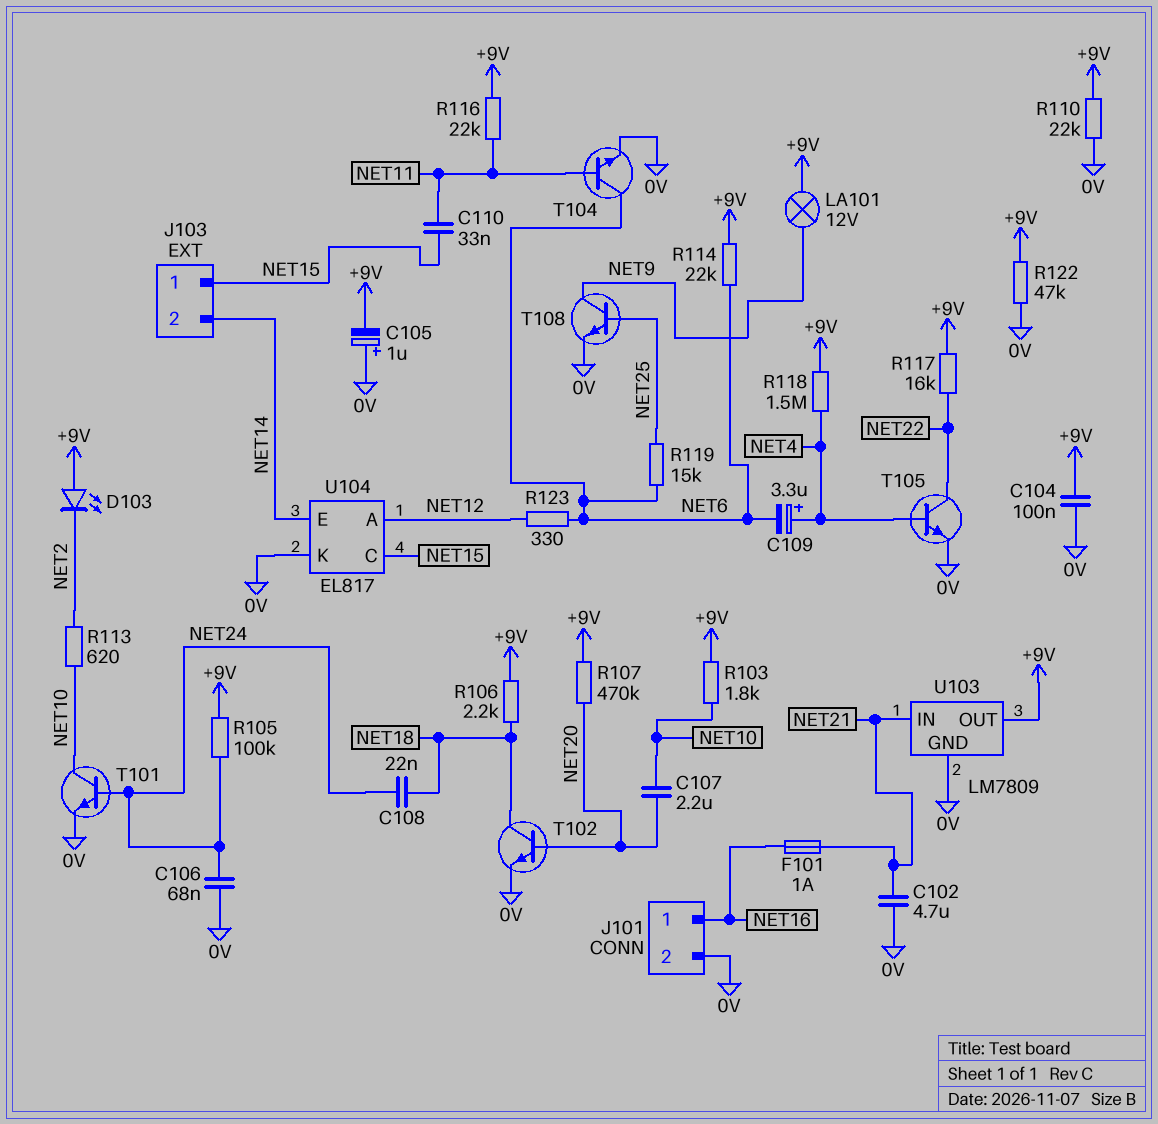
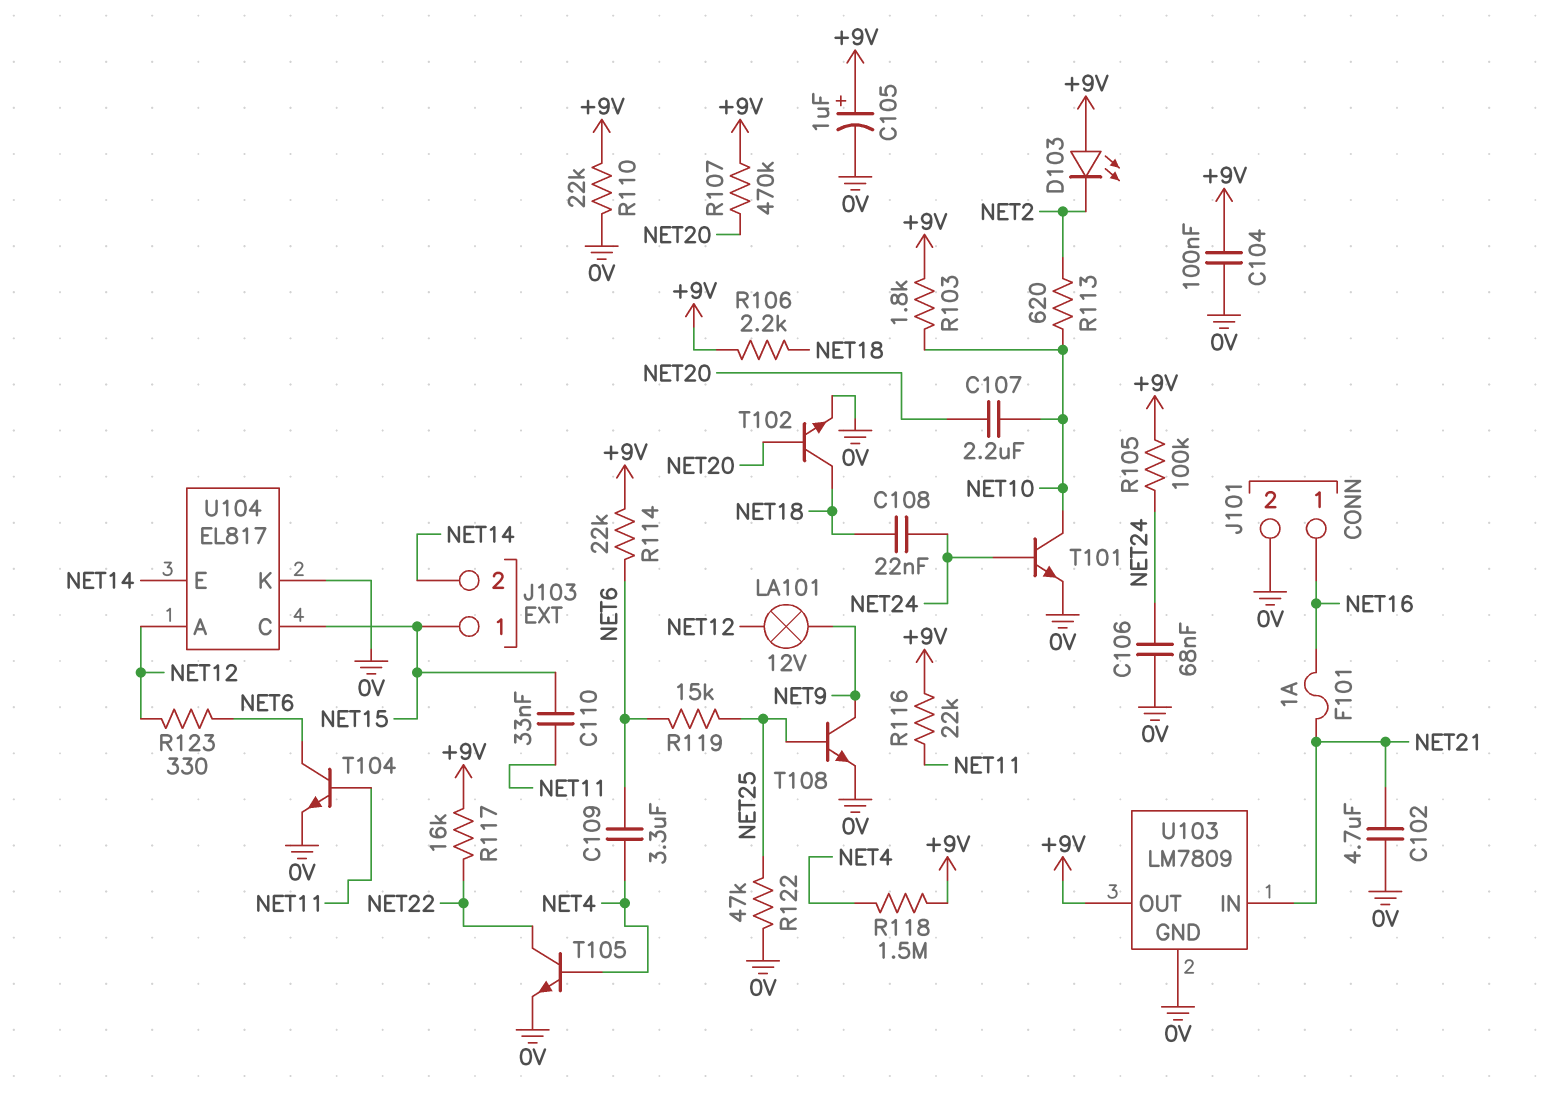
C105: 1uF (plus 0V, minus +9V) -> 1uF (plus +9V, minus 0V)
C109: 3.3uF (plus NET4, minus NET6) -> 3.3uF (NET4, NET6)
LA101: lamp 12V (+9V, NET9) -> lamp 12V (NET9, NET12)
R122: 47k (+9V, 0V) -> 47k (0V, NET25)

